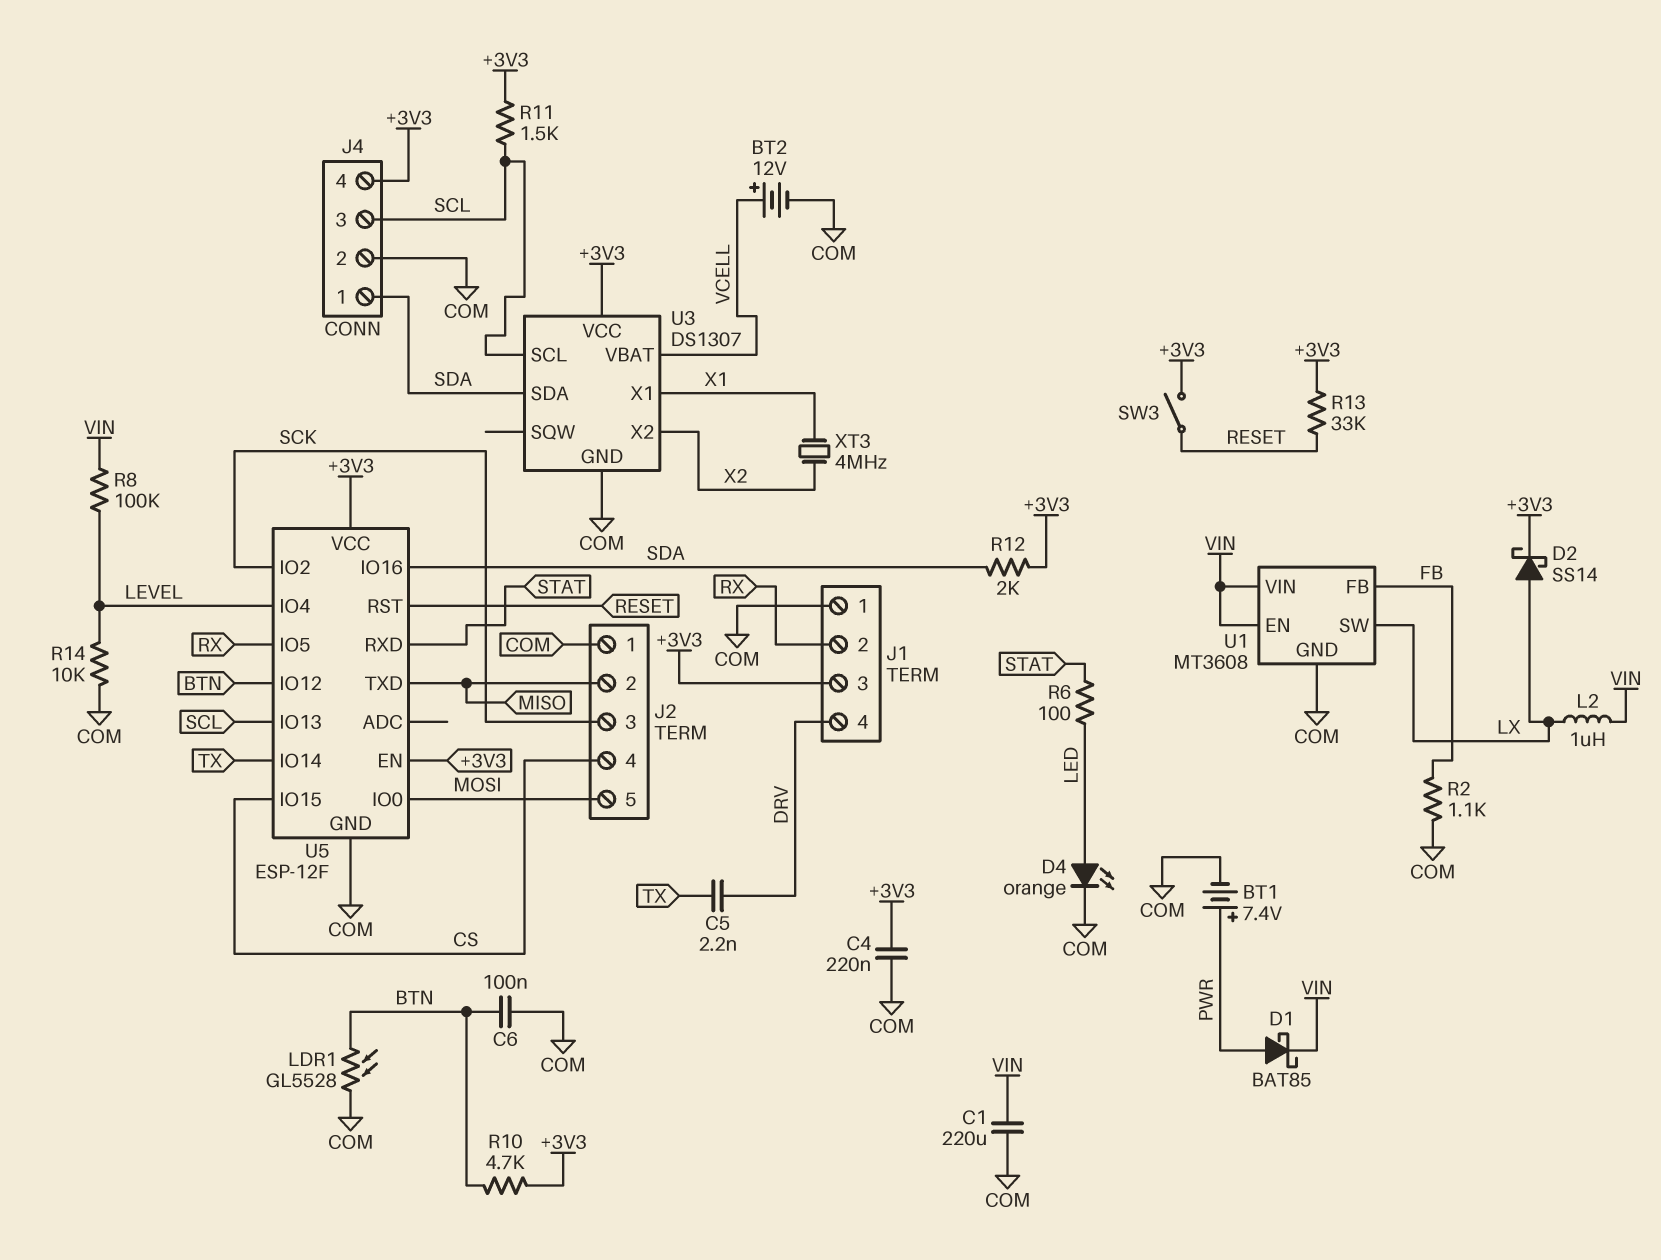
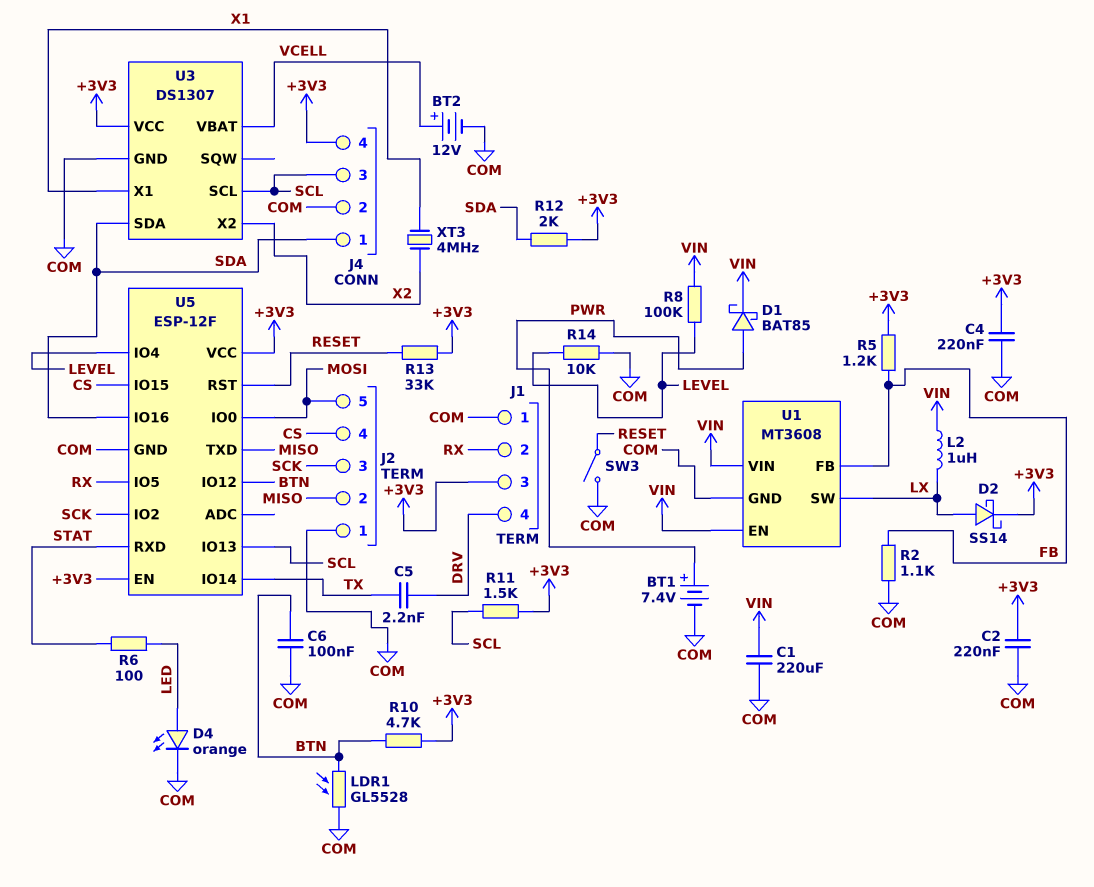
C2: none -> 220nF (+3V3, COM)
R5: none -> 1.2k (+3V3, FB)
SW3: switch (+3V3, RESET) -> switch (COM, RESET)

